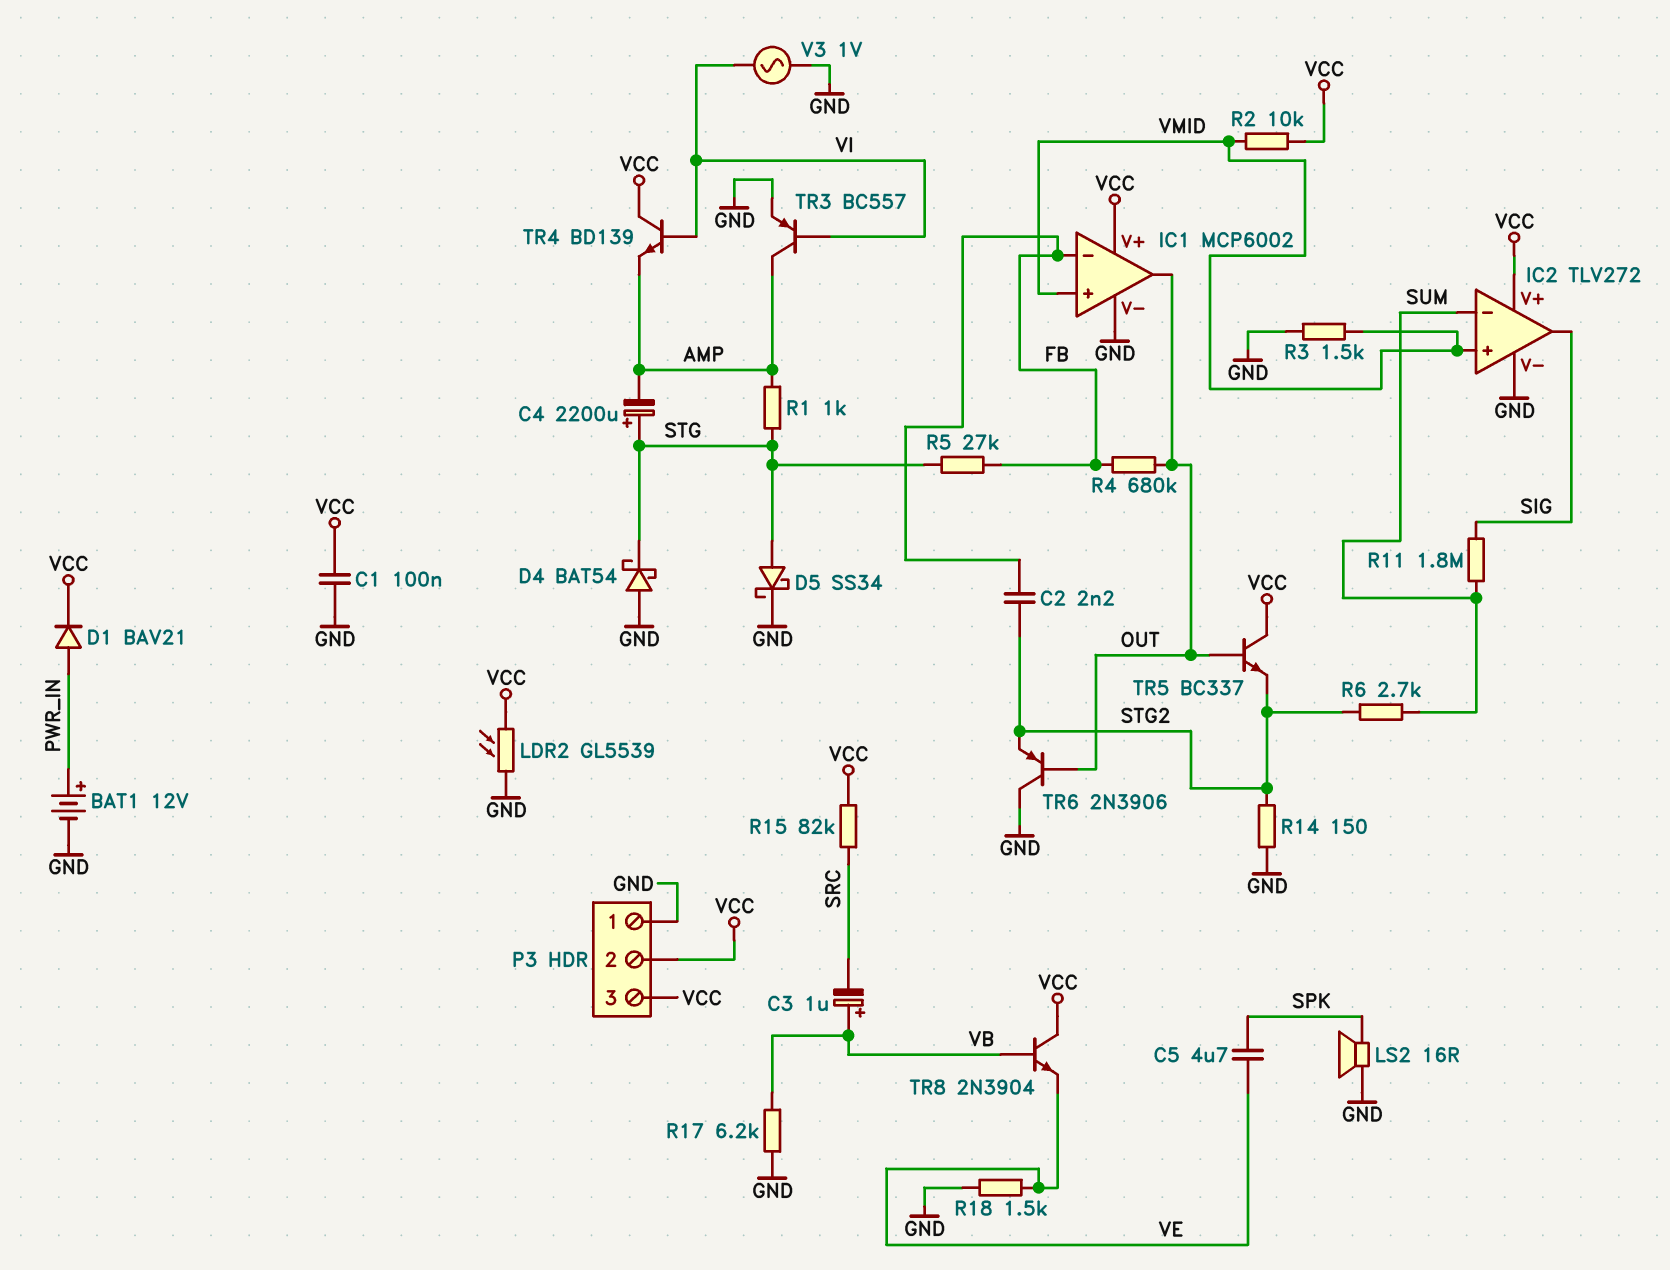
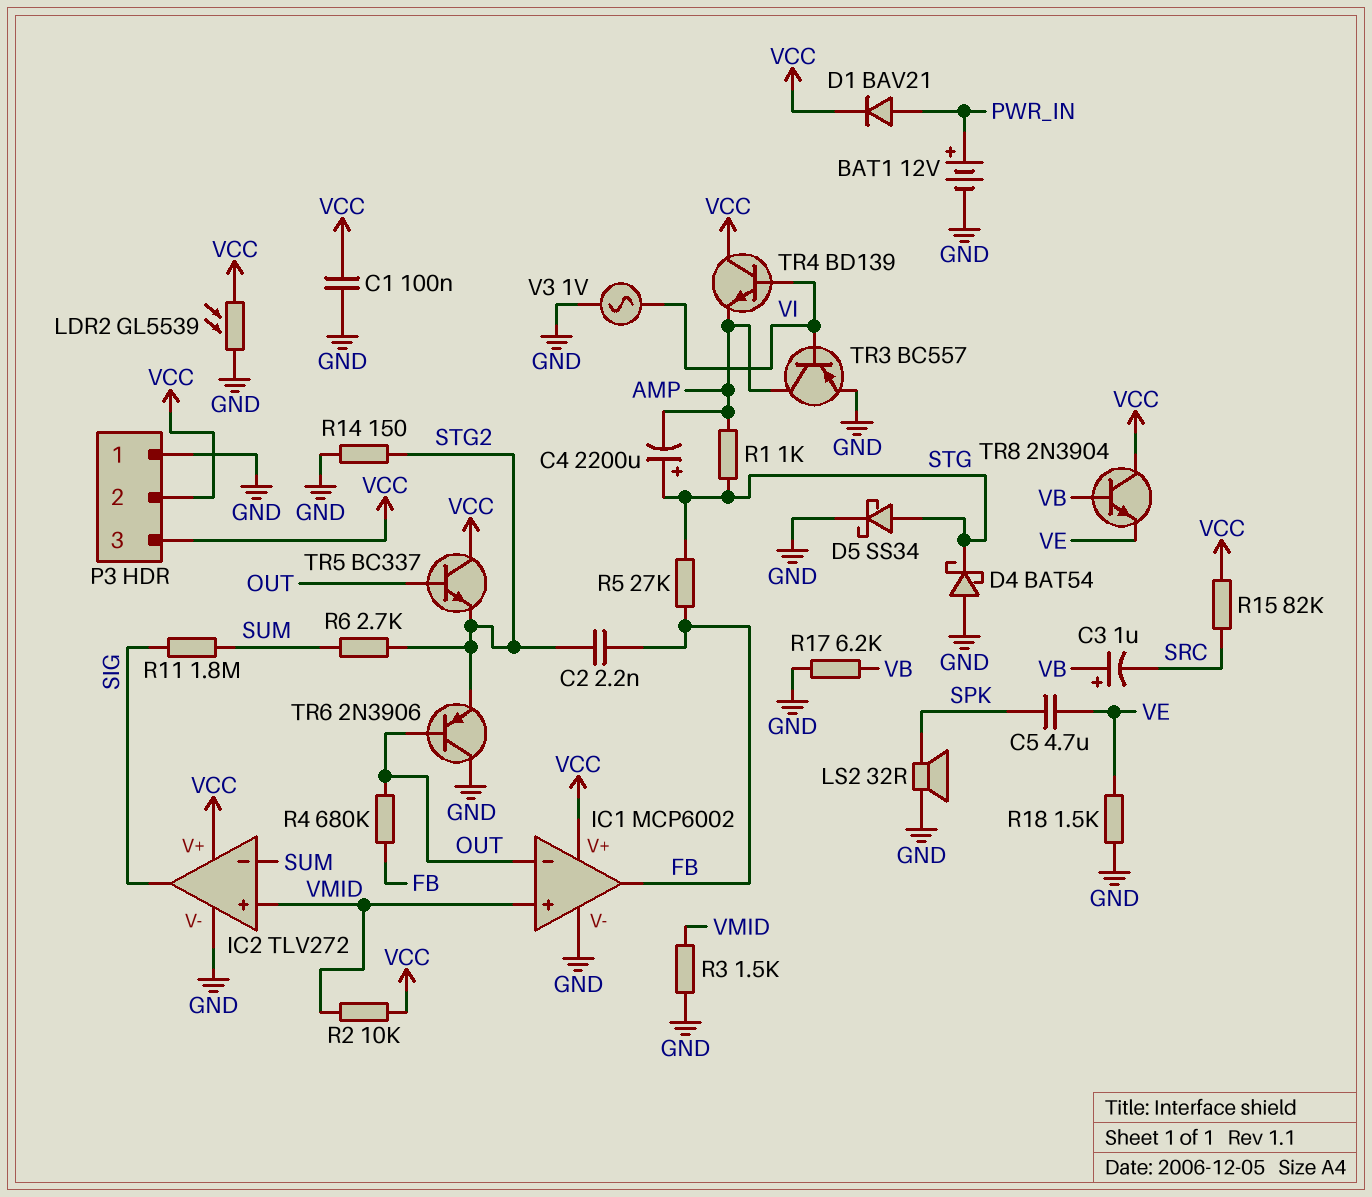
IC1 pin in-: FB -> OUT
IC1 pin out: OUT -> FB
LS2: speaker 16R (GND, SPK) -> speaker 32R (GND, SPK)

